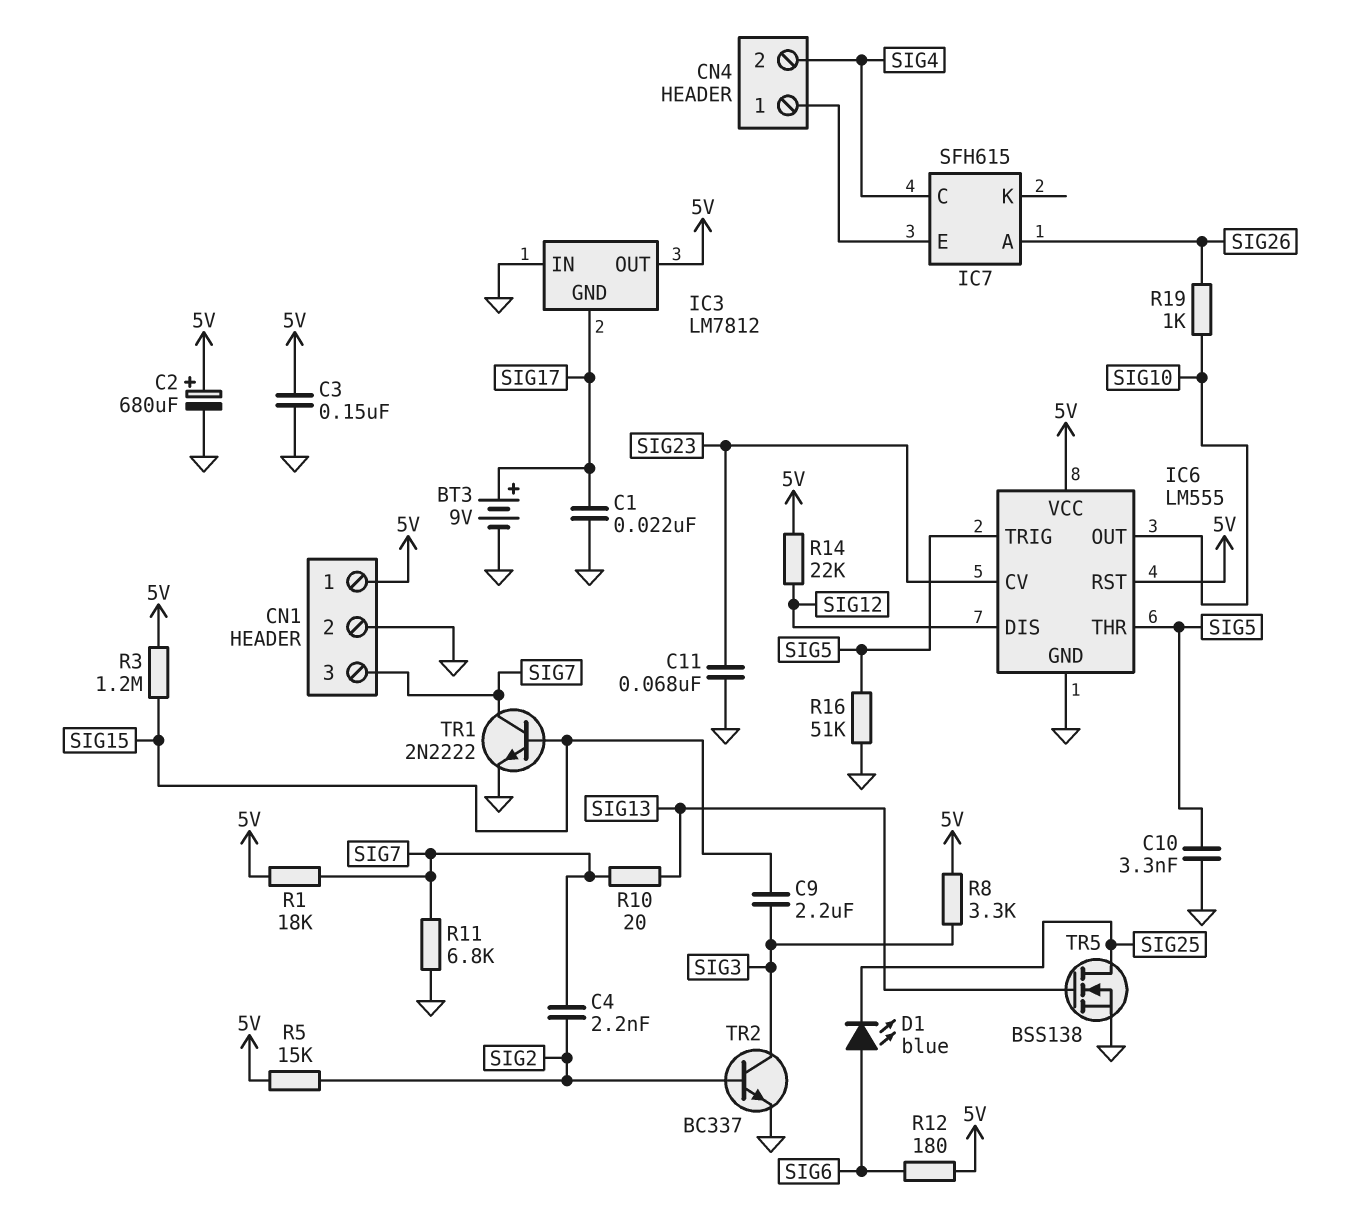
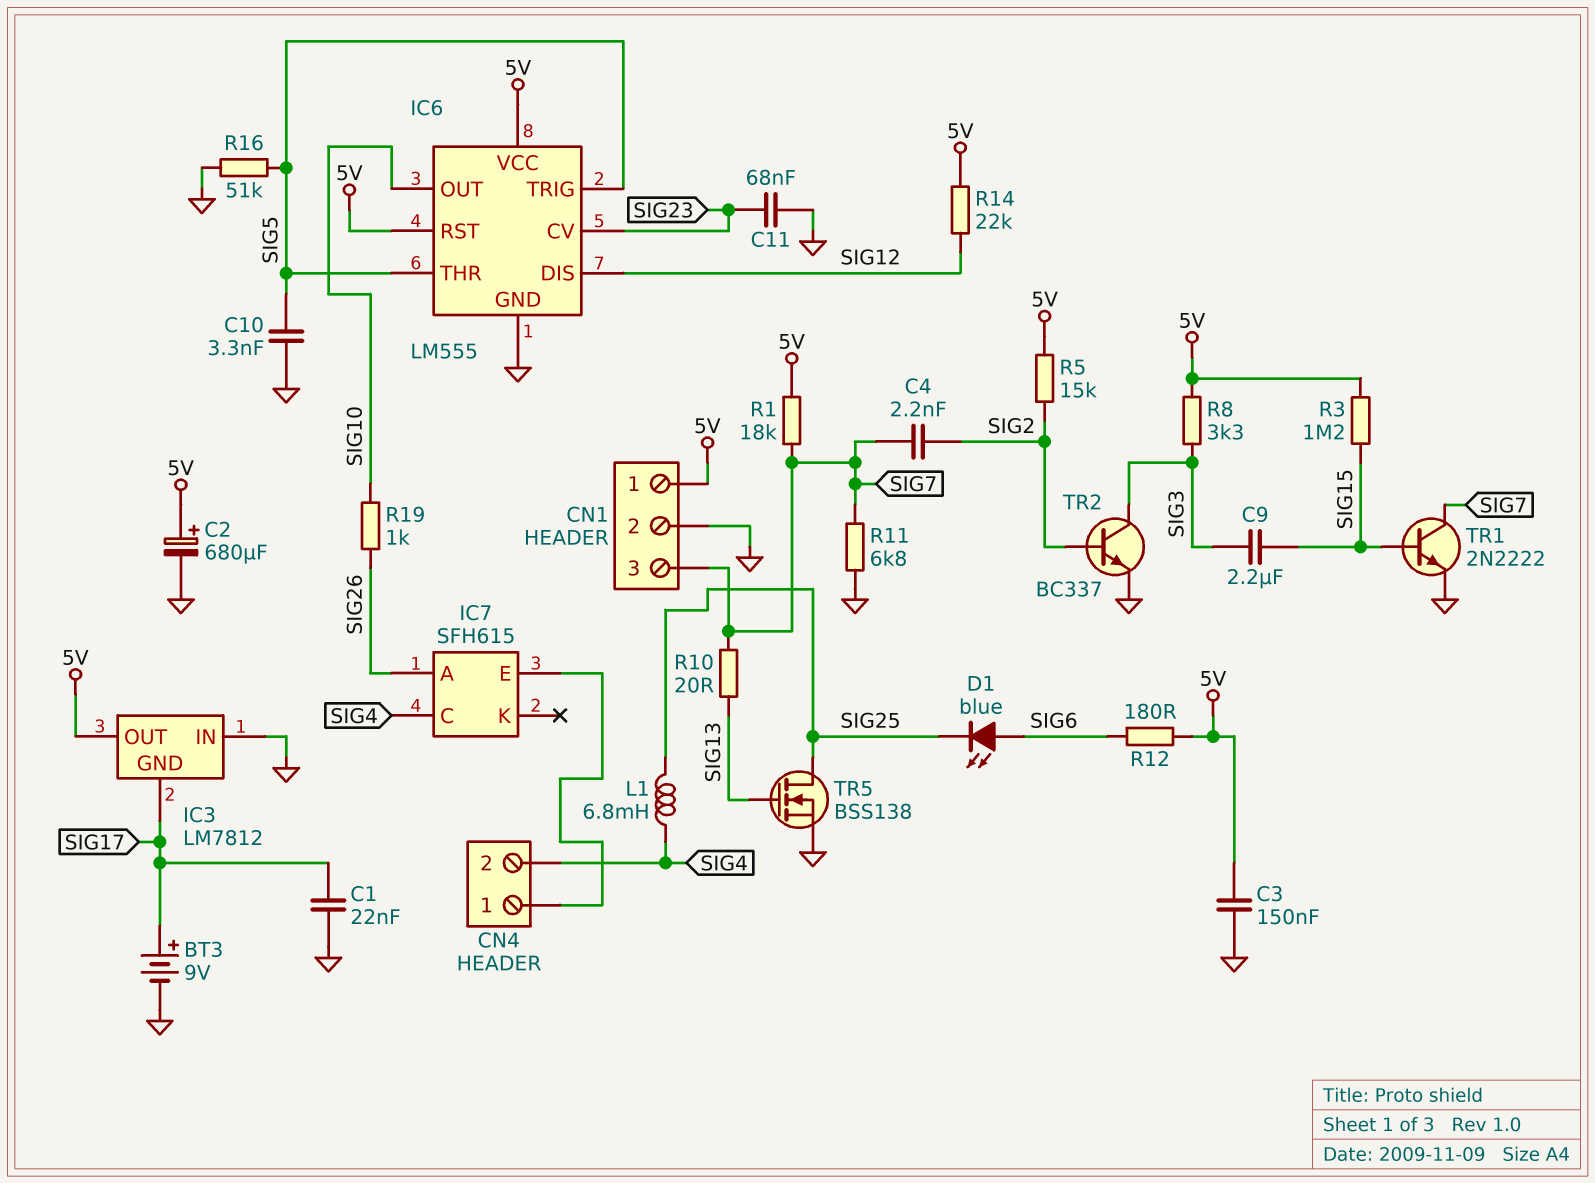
L1: none -> 6.8mH (SIG4, SIG25)

